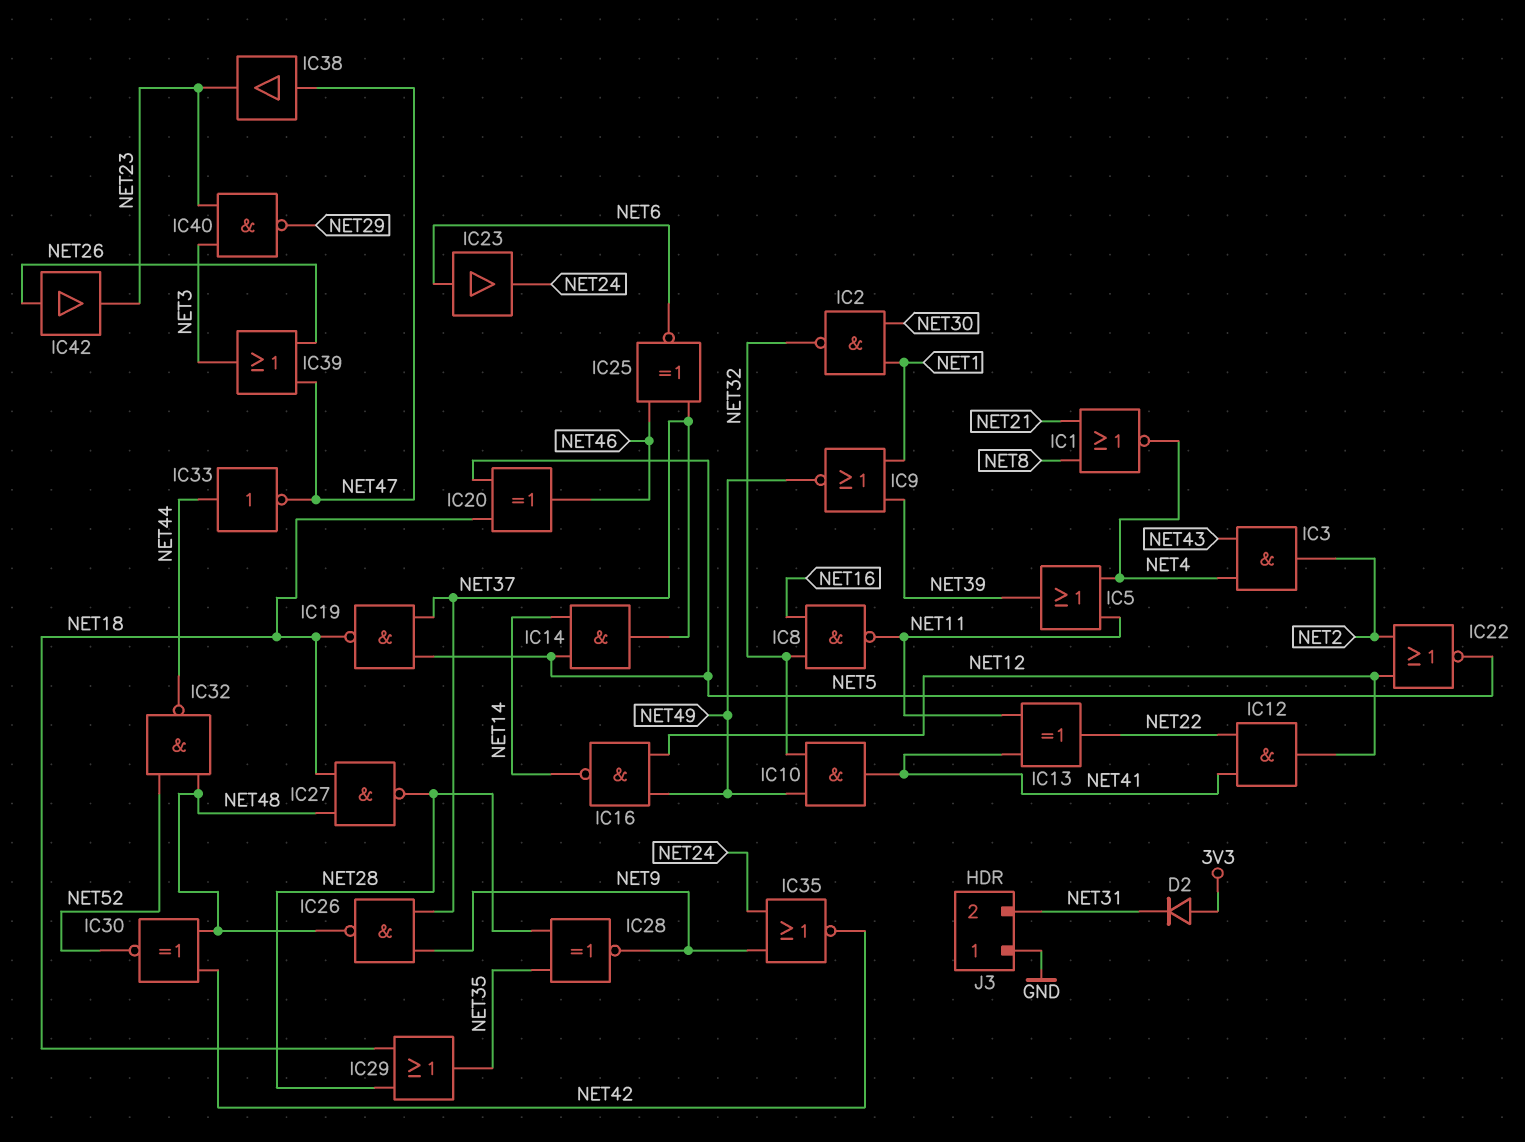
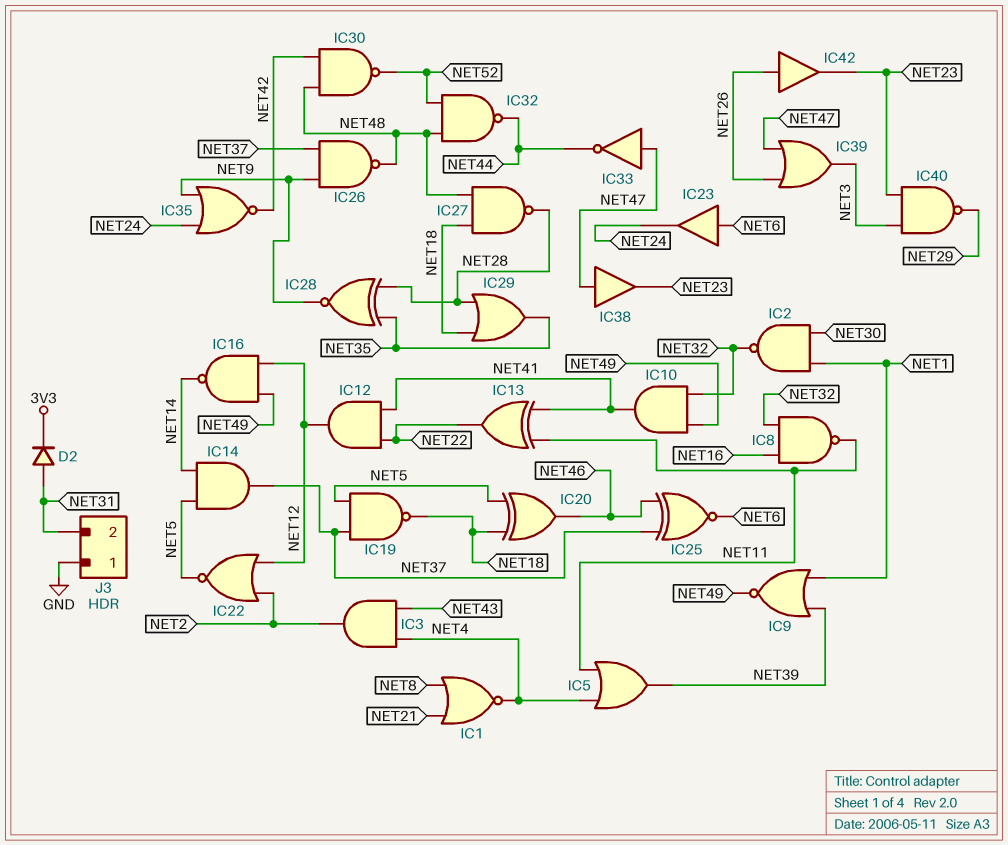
D2: diode (A 3V3, K NET31) -> diode (A NET31, K 3V3)
IC30: XNOR (in NET42, in NET48, out NET52) -> NAND (in NET42, in NET48, out NET52)
IC33: NOT (in NET44, out NET47) -> NOT (in NET47, out NET44)

